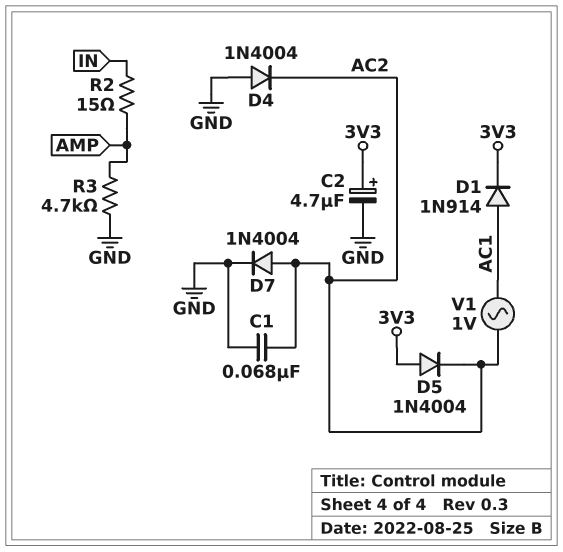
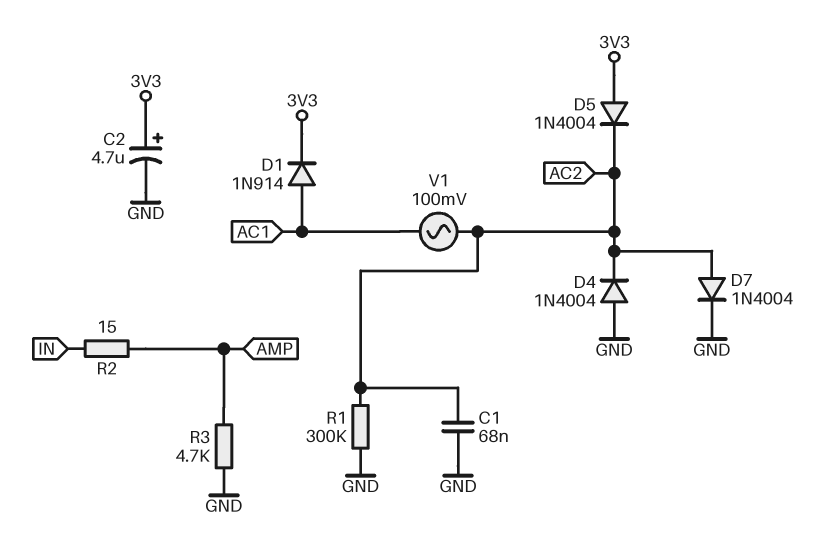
R1: none -> 300k (AC2, GND)
V1: AC 1V (AC1, AC2) -> AC 100mV (AC1, AC2)

